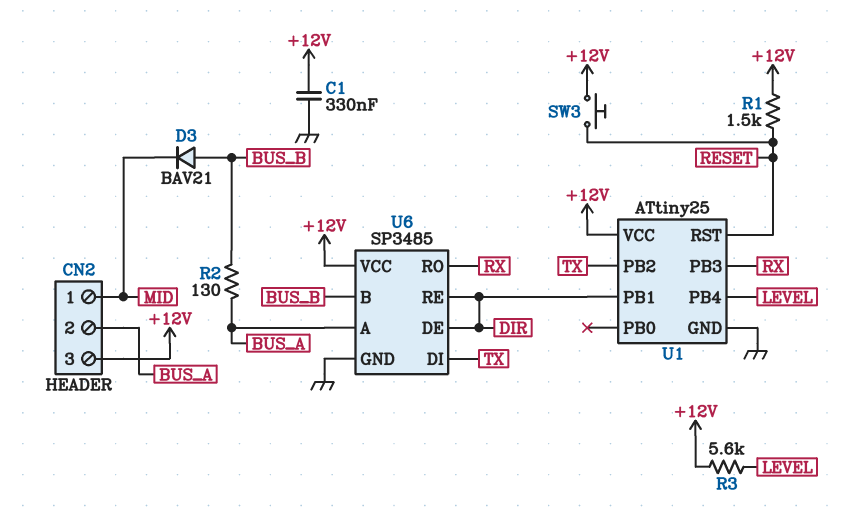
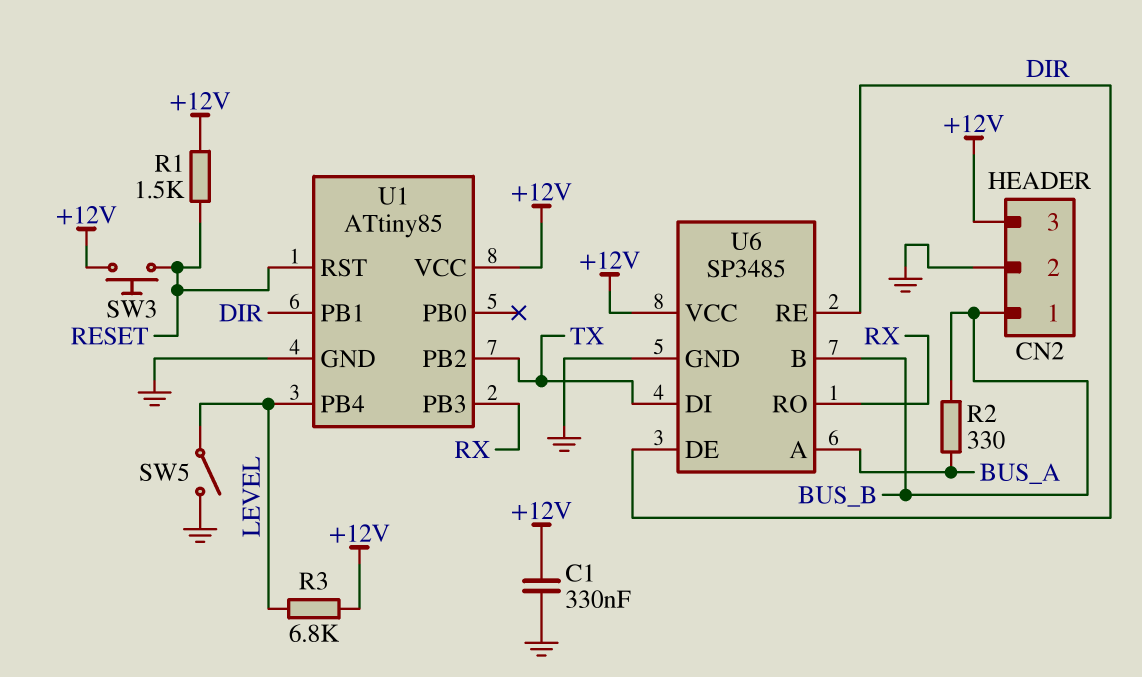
CN2 pin 1: MID -> BUS_B
CN2 pin 2: BUS_A -> GND
D3: diode BAV21 (A BUS_B, K MID) -> none
R2: 130 (BUS_A, BUS_B) -> 330 (BUS_A, BUS_B)
R3: 5.6k (+12V, LEVEL) -> 6.8k (+12V, LEVEL)
SW5: none -> switch (GND, LEVEL)
U1: ATtiny25 -> ATtiny85

